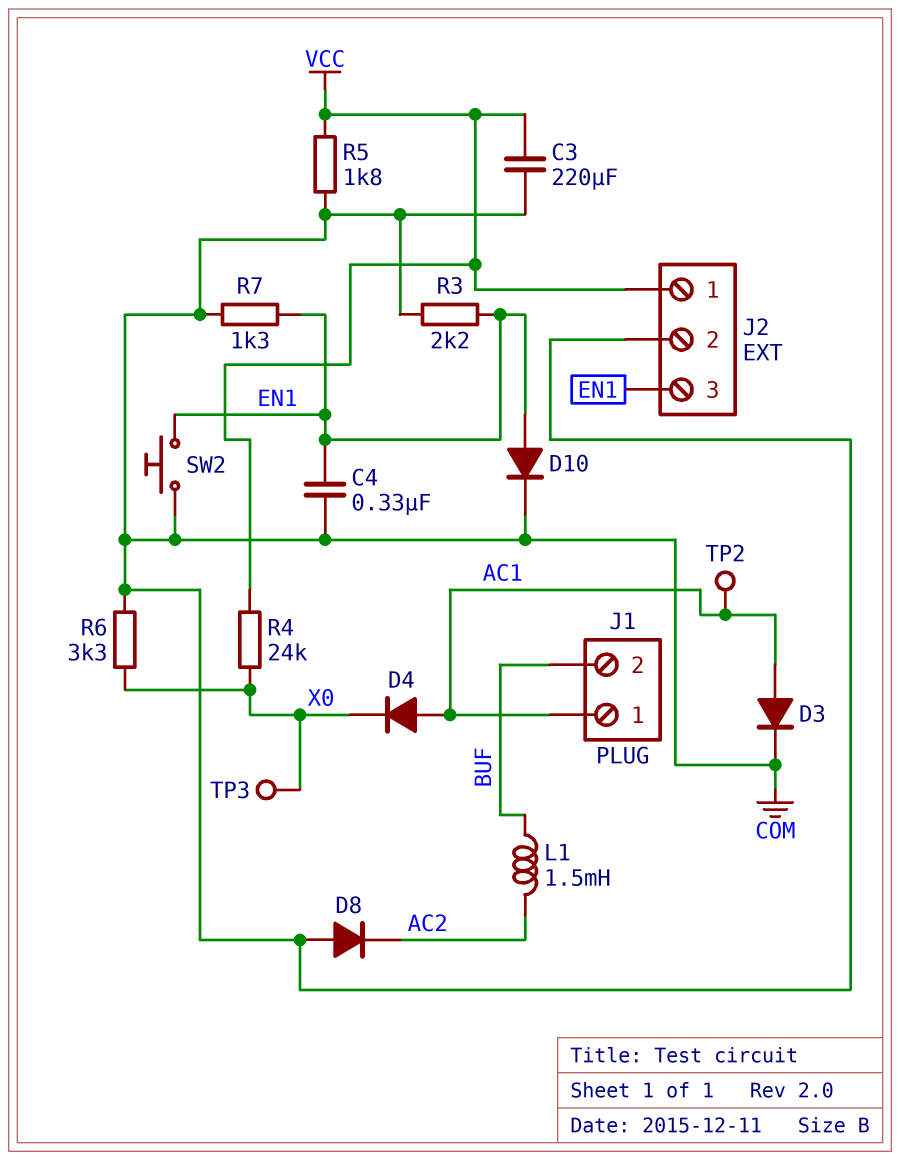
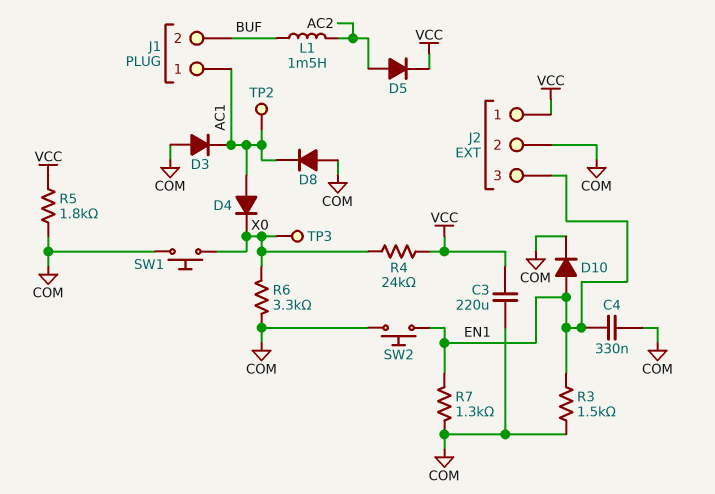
D3: diode (A AC1, K COM) -> diode (A COM, K AC1)
D5: none -> diode (A AC2, K VCC)
D8: diode (A COM, K AC2) -> diode (A COM, K AC1)
R3: 2.2k (COM, EN1) -> 1.5k (COM, EN1)
SW1: none -> button (COM, X0)

